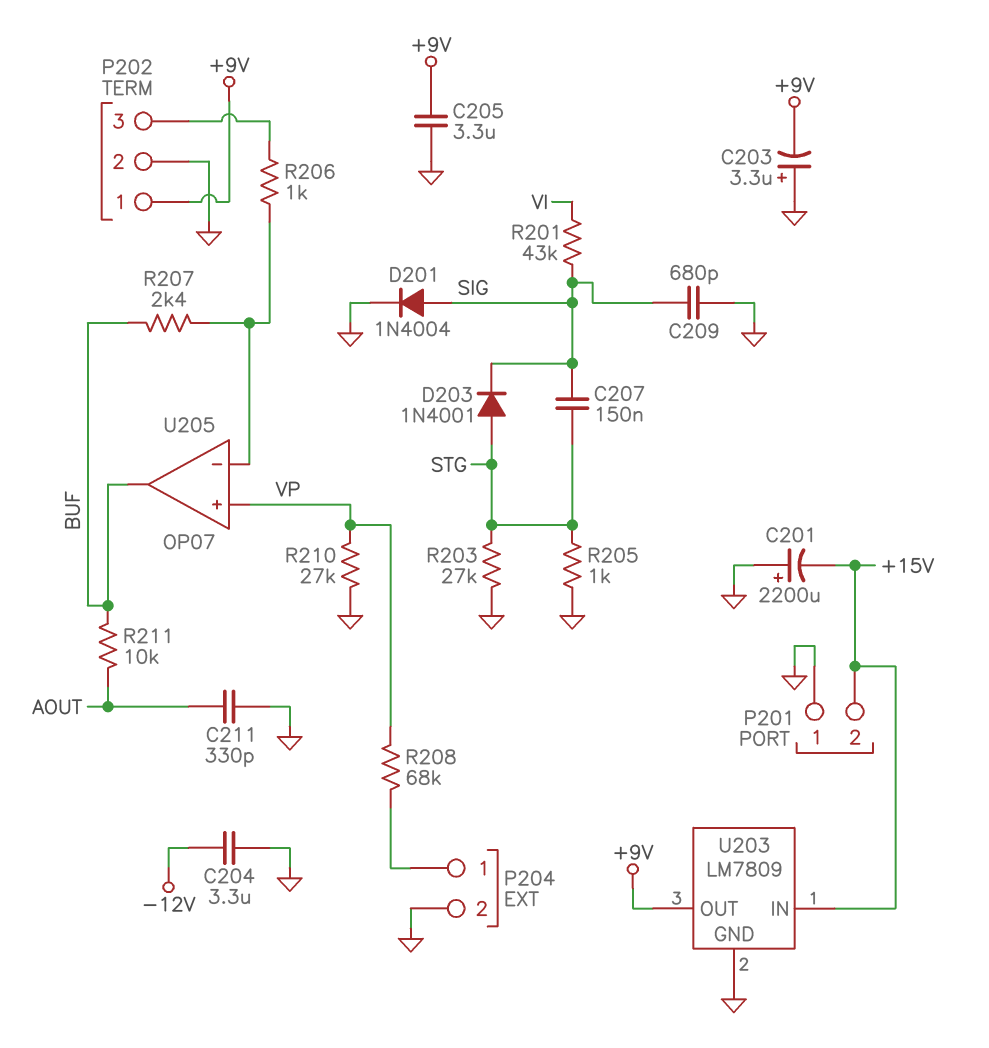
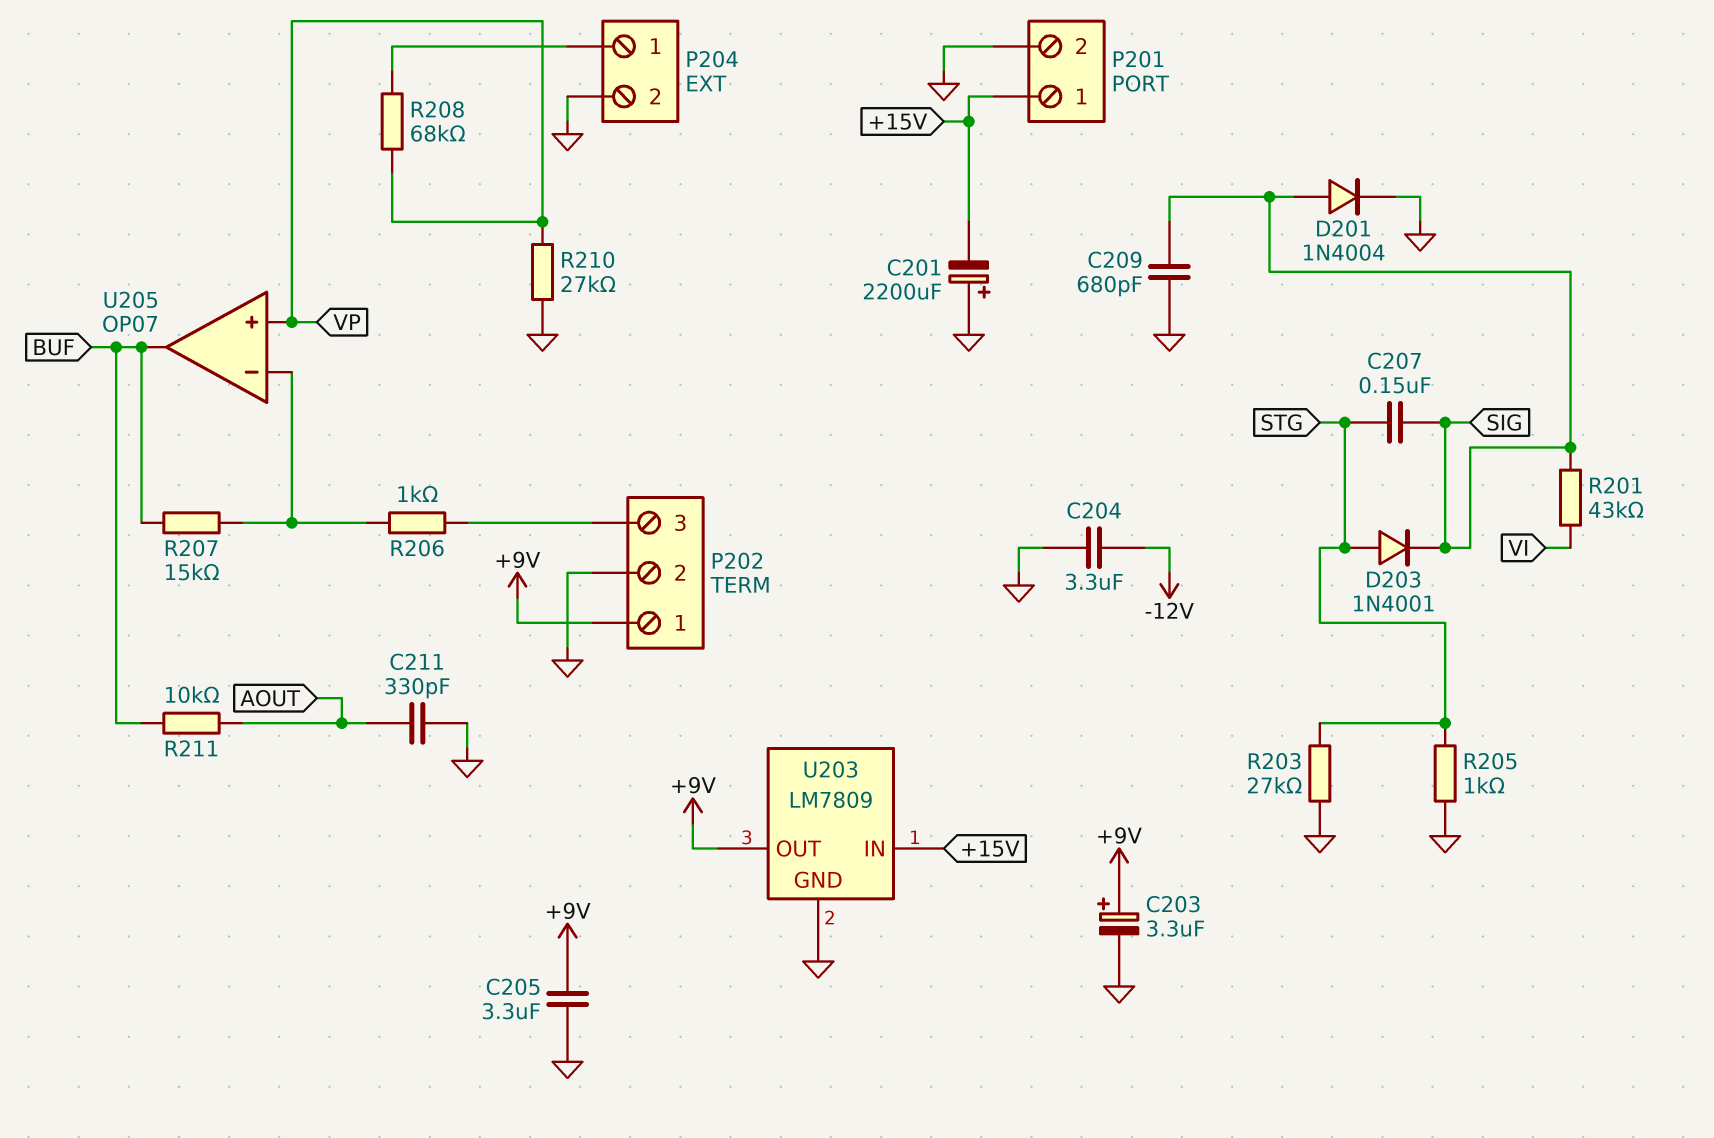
C203: 3.3uF (plus GND, minus +9V) -> 3.3uF (plus +9V, minus GND)
P201 pin 1: GND -> +15V
P201 pin 2: +15V -> GND
R207: 2.4k (BUF, U205/in-) -> 15k (BUF, U205/in-)

